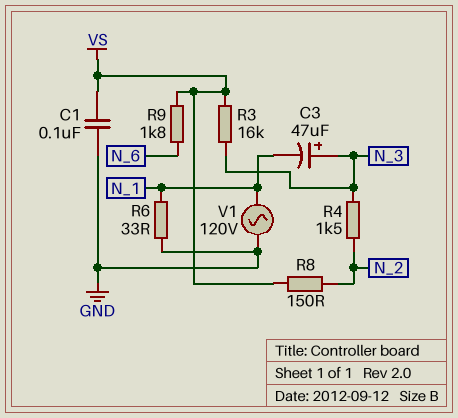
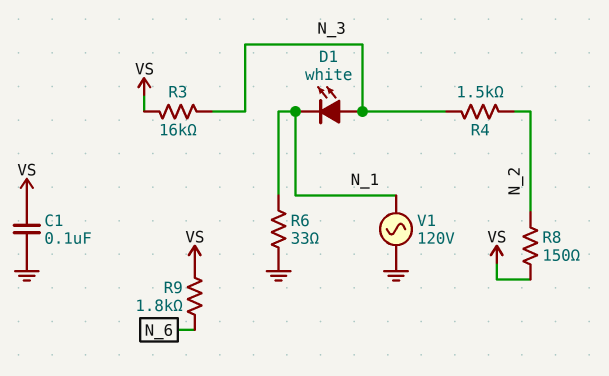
C3: 47uF (plus N_3, minus N_1) -> none
D1: none -> LED white (A N_3, K N_1)

